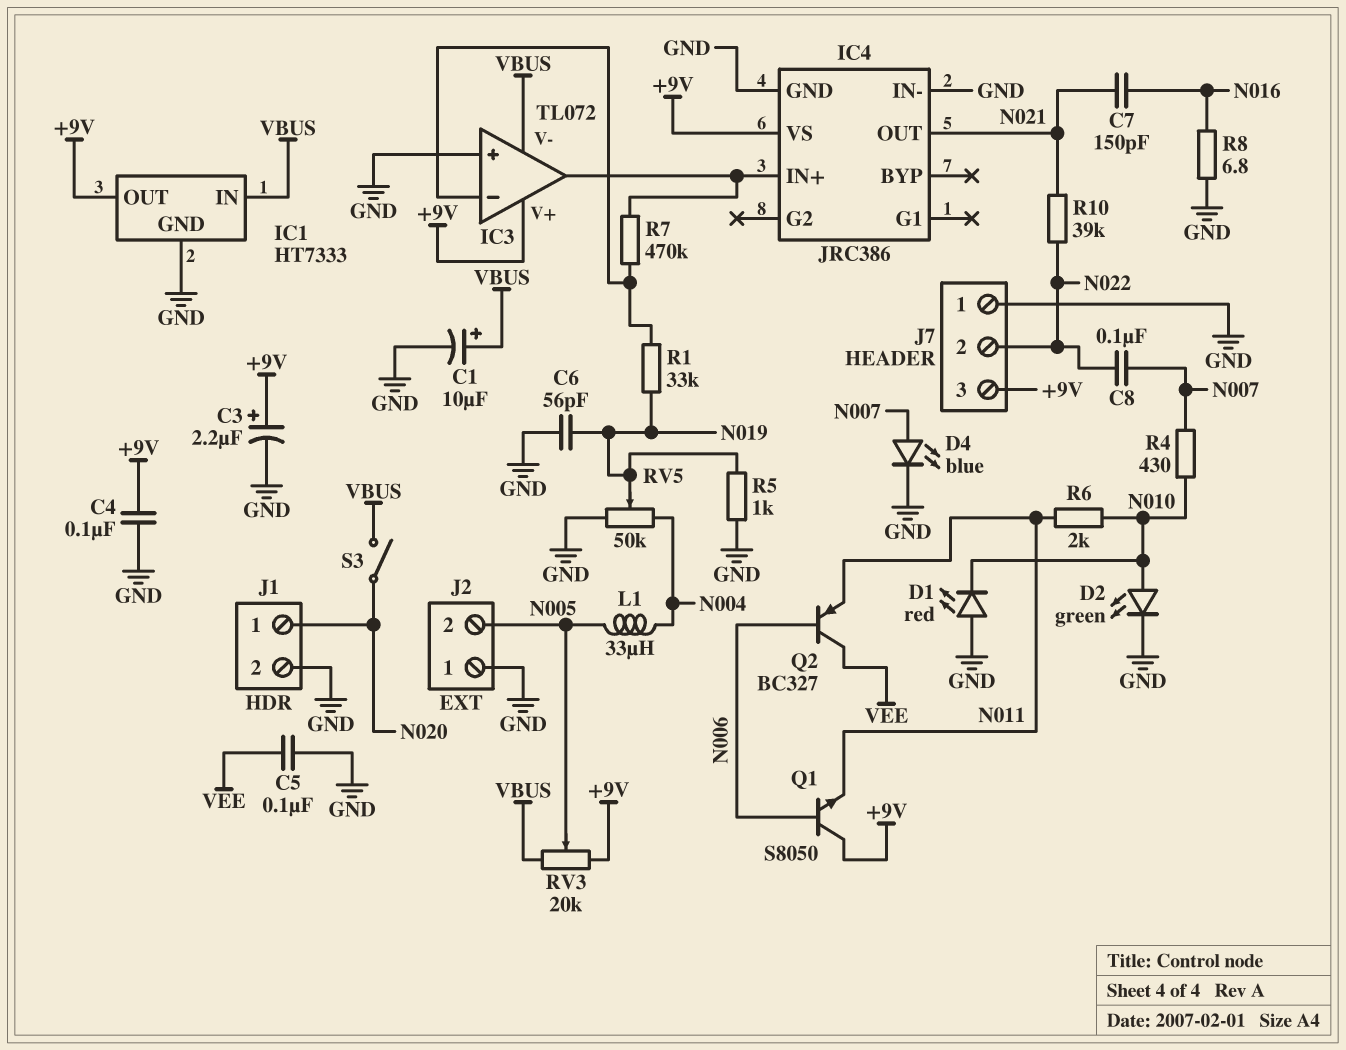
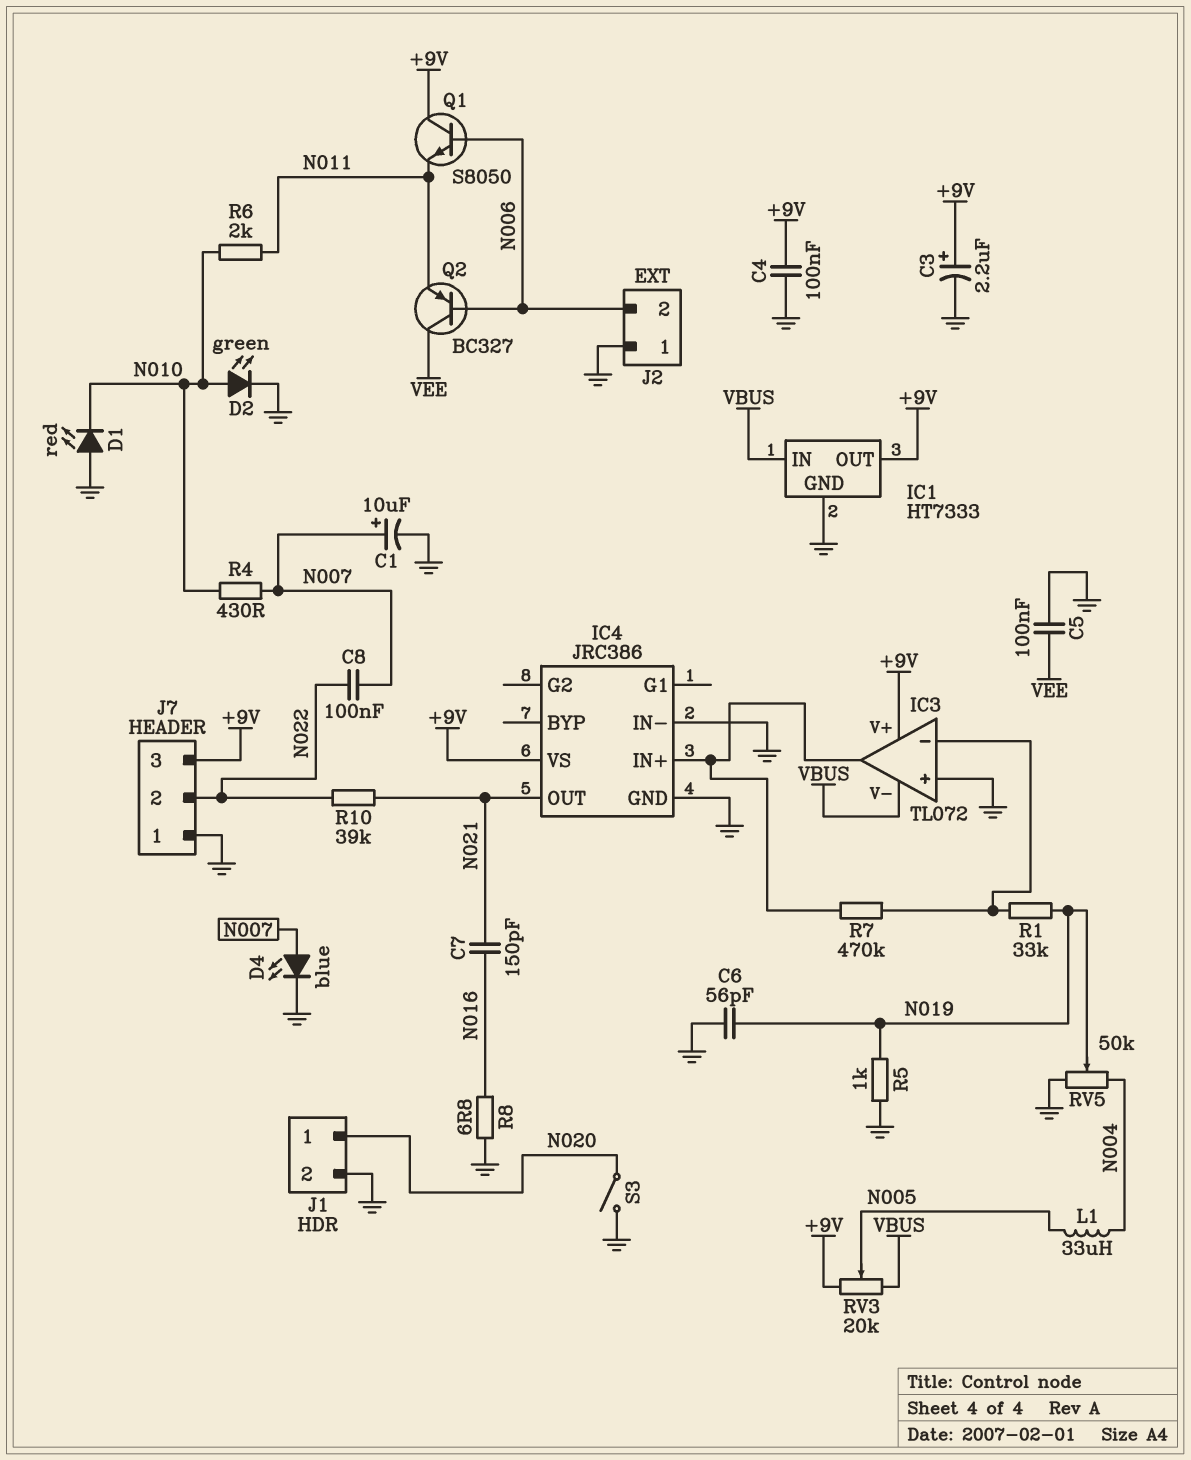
C1: 10uF (plus VBUS, minus GND) -> 10uF (plus N007, minus GND)
J2 pin 2: N005 -> N006
S3: switch (N020, VBUS) -> switch (GND, N020)

